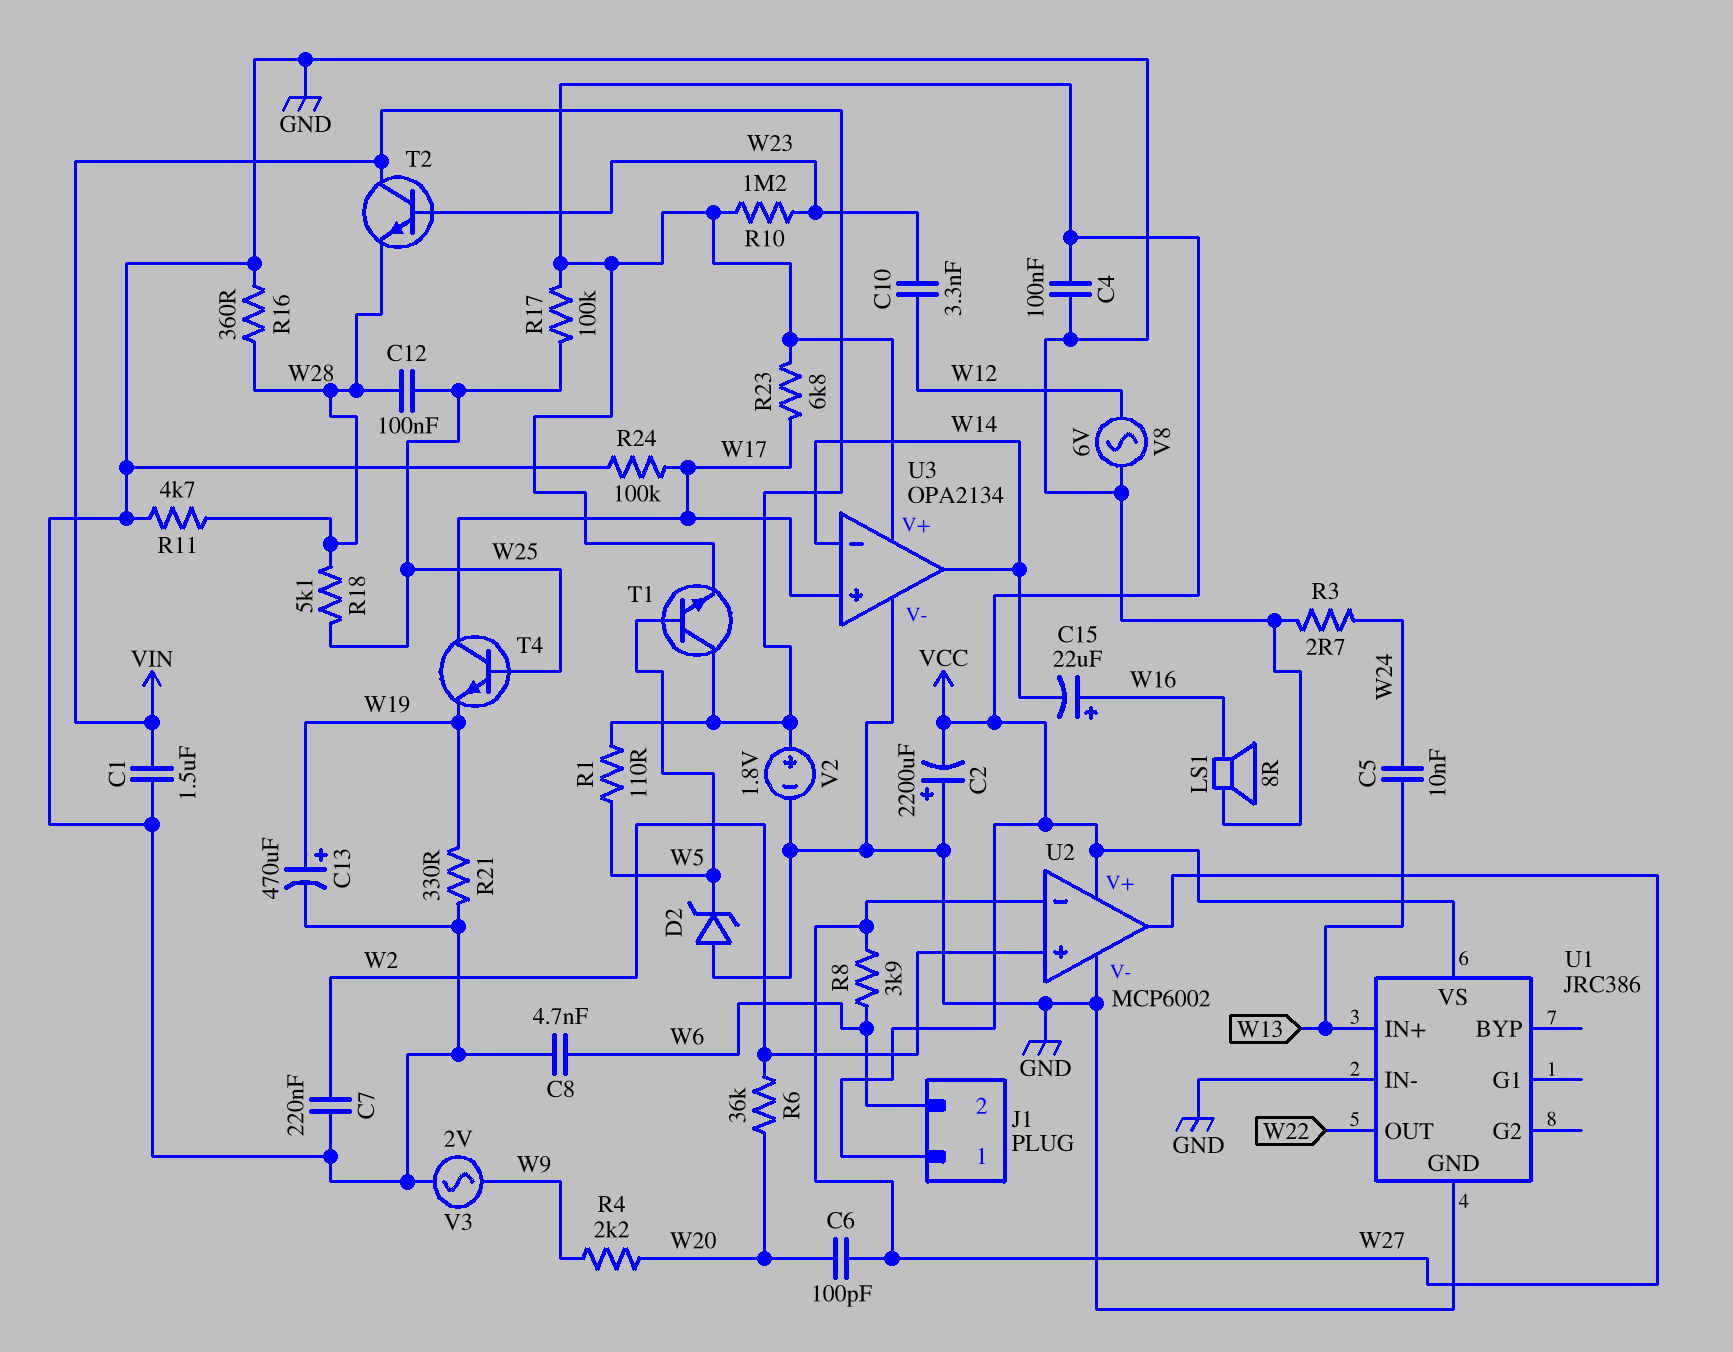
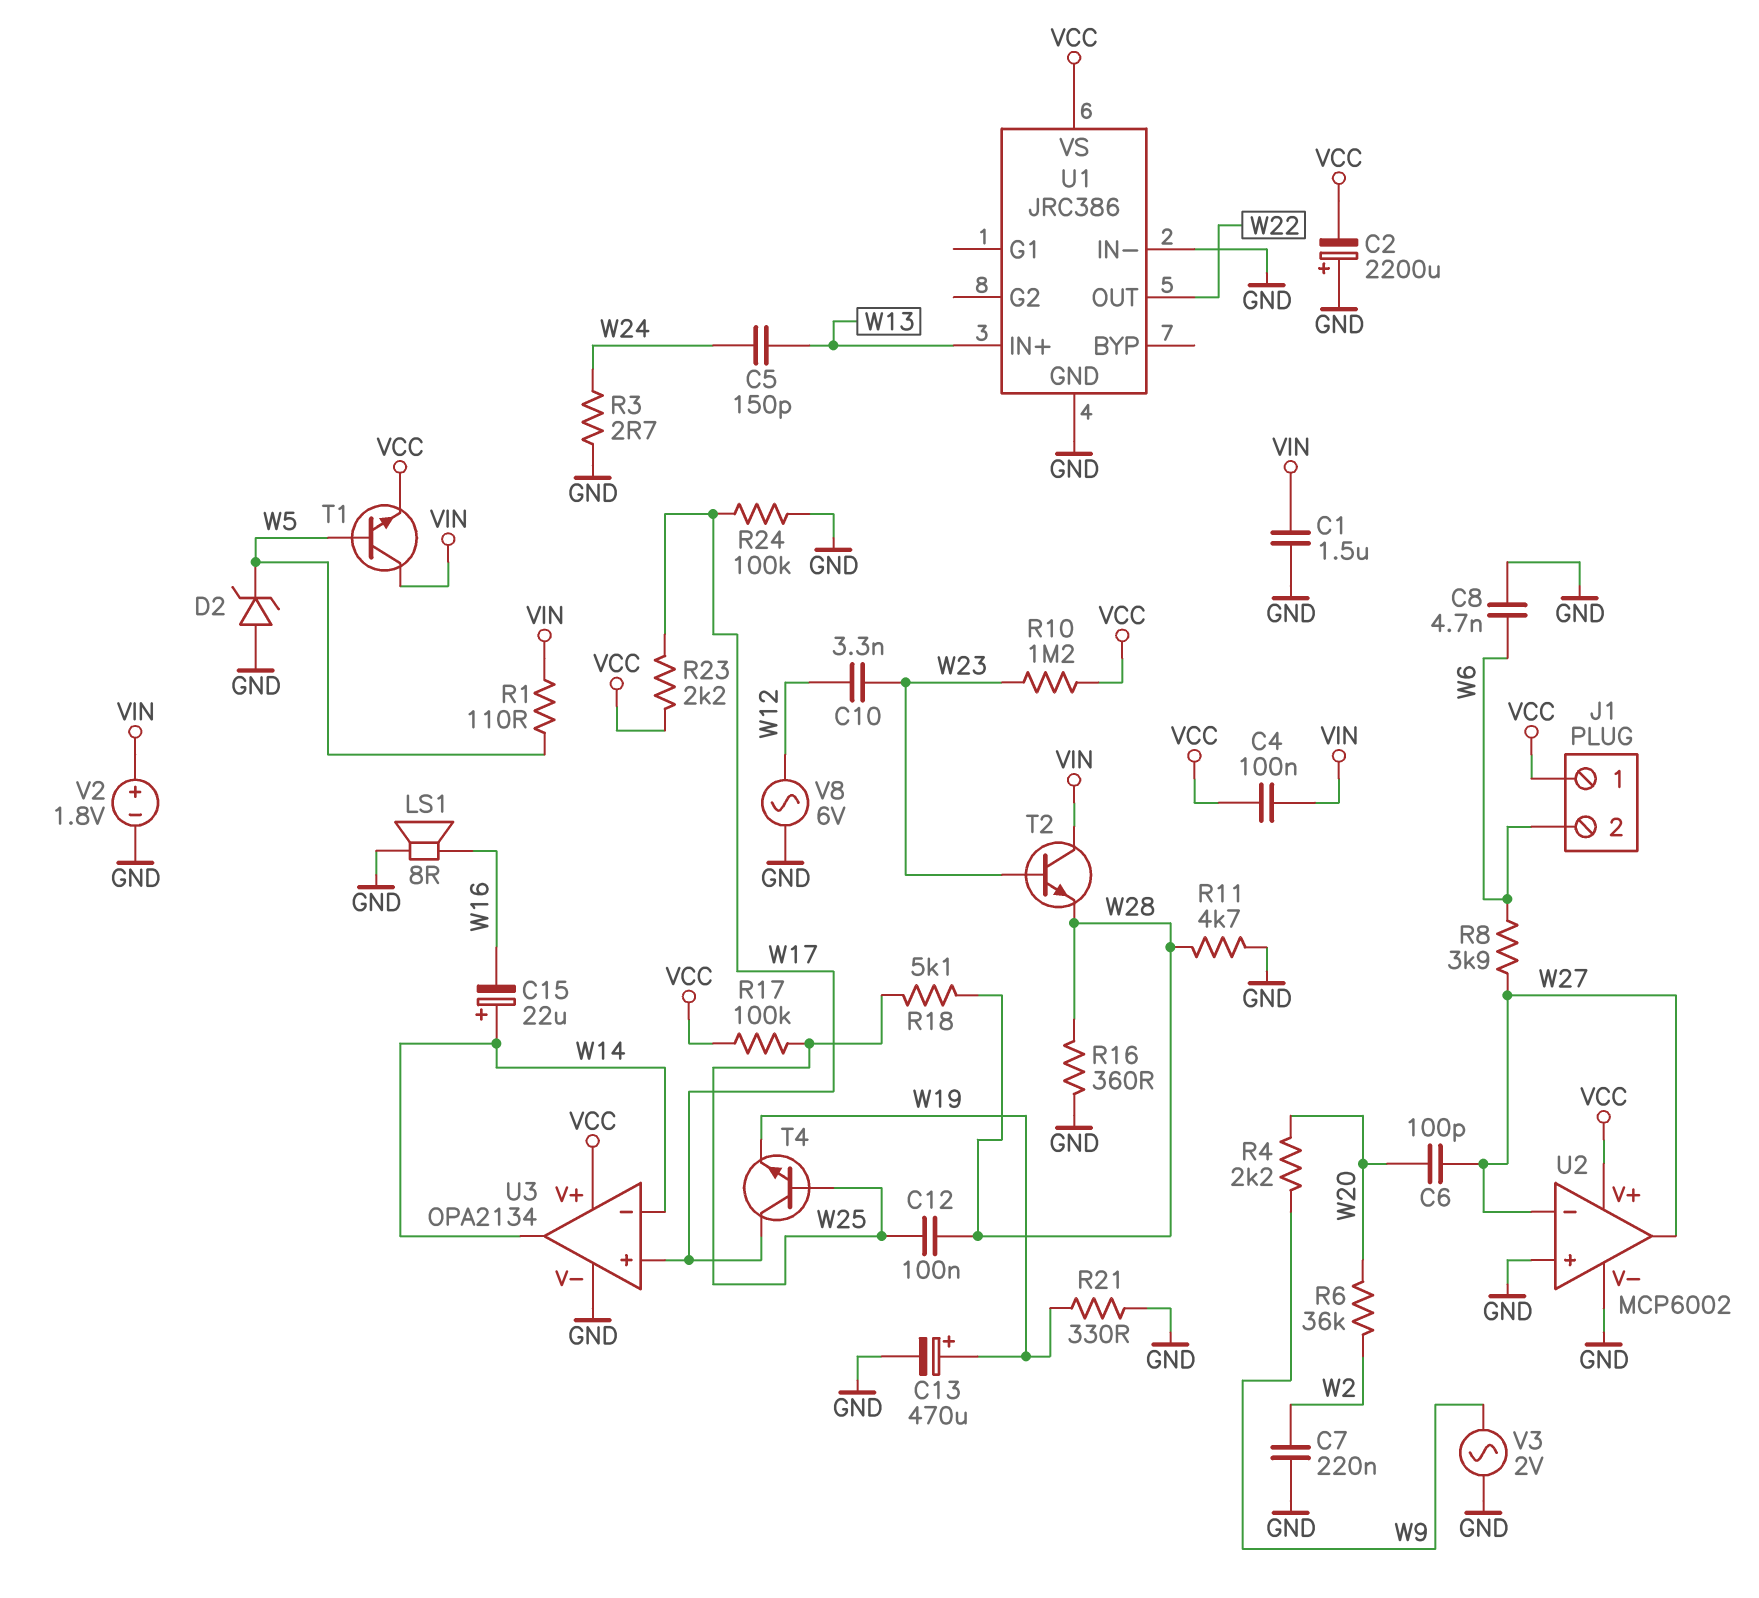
C4: 100nF (GND, VCC) -> 100nF (VCC, VIN)
C5: 10nF (W13, W24) -> 150pF (W13, W24)
C15: 22uF (plus W16, minus W14) -> 22uF (plus W14, minus W16)
R23: 6.8k (VCC, W17) -> 2.2k (VCC, W17)
U2 pin in+: W2 -> GND

